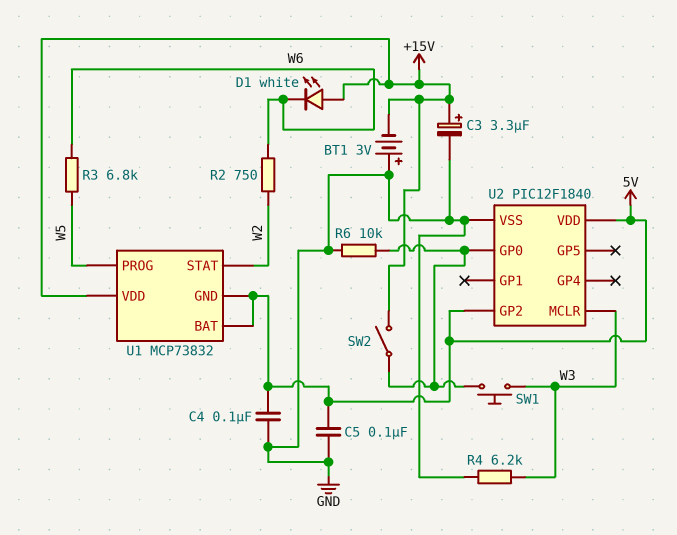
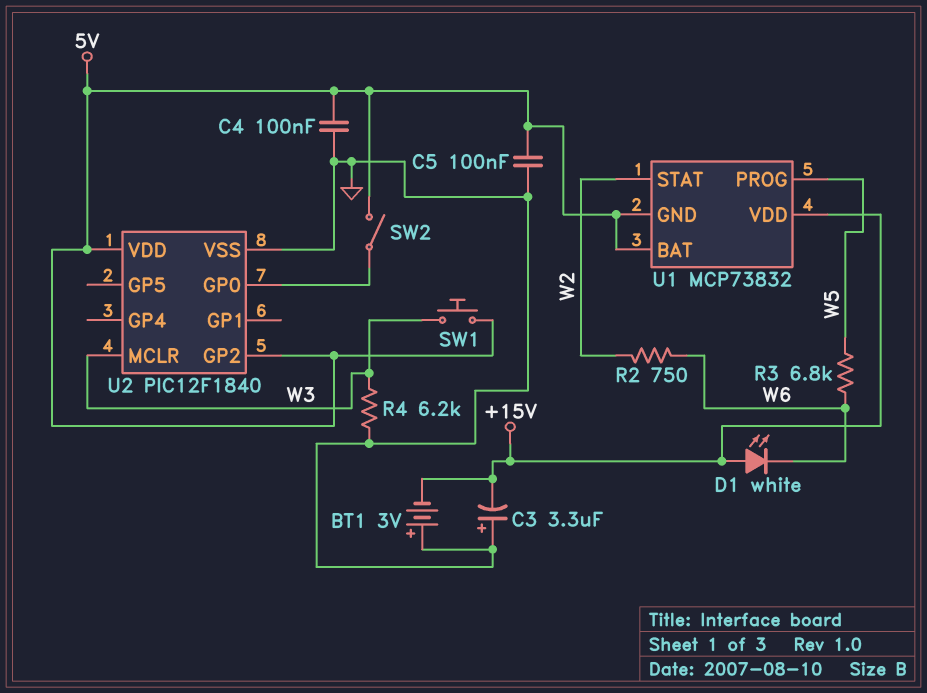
C3: 3.3uF (plus +15V, minus GND) -> 3.3uF (plus GND, minus +15V)
R6: 10k (GND, U2/GP0) -> none
SW1: button (U2/GP0, W3) -> button (5V, W3)
SW2: switch (+15V, U2/GP0) -> switch (5V, U2/GP0)

